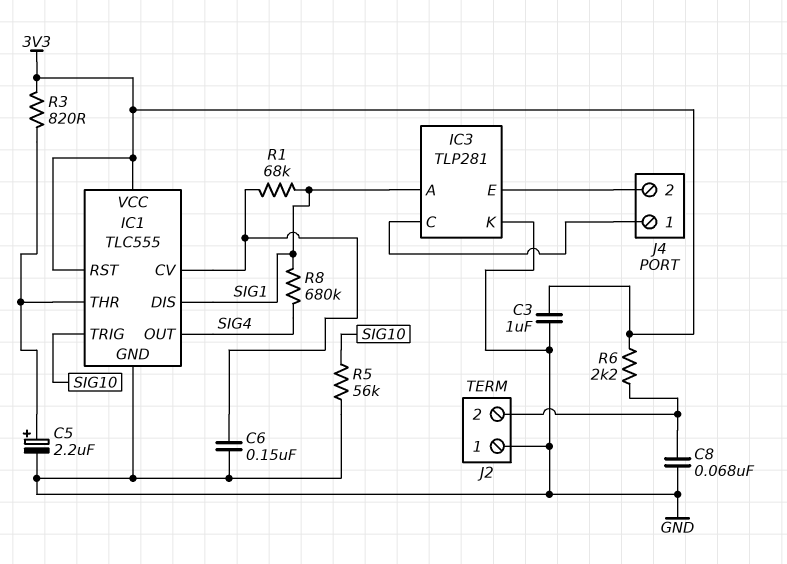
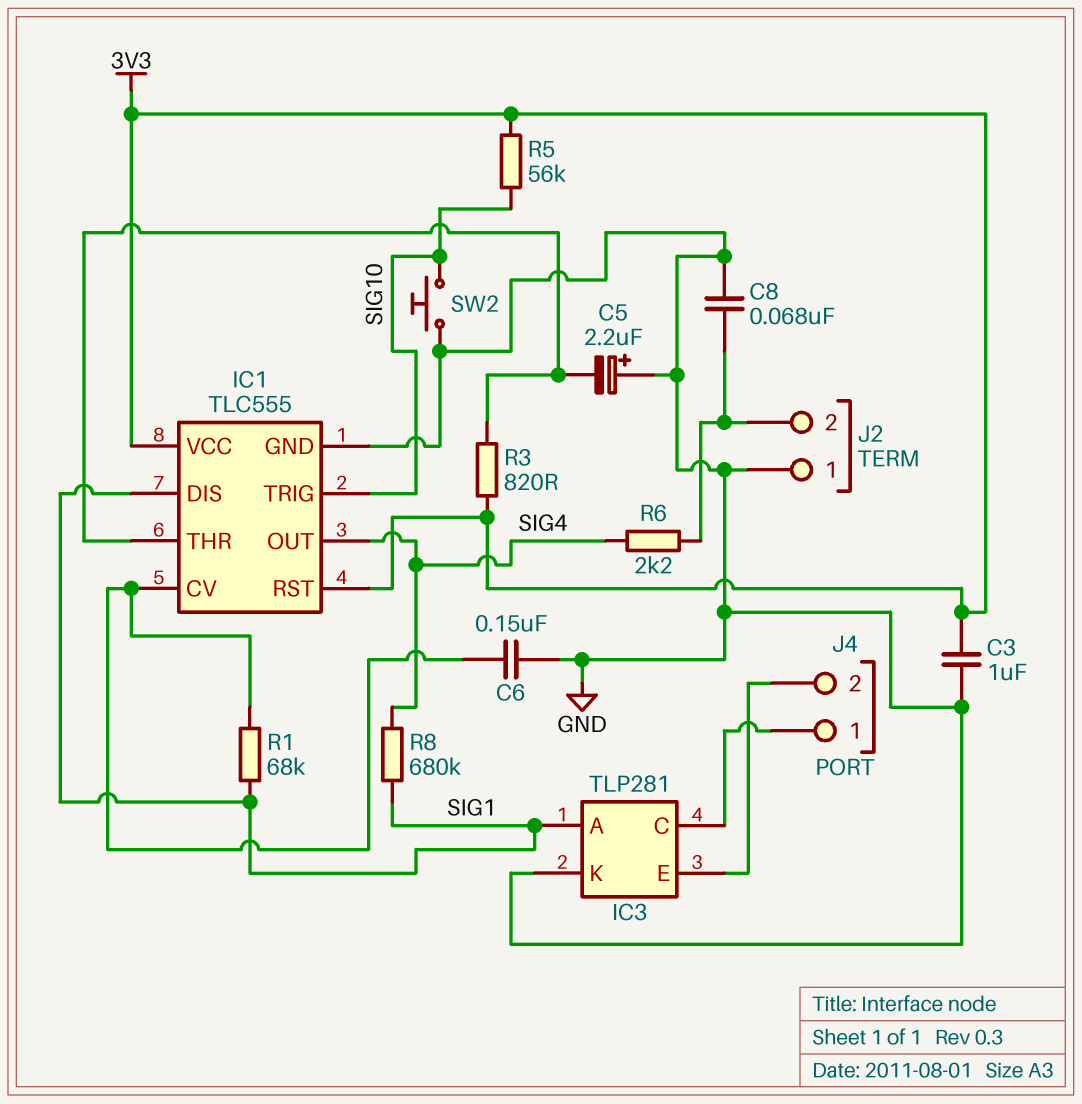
C5: 2.2uF (plus IC1/THR, minus GND) -> 2.2uF (plus GND, minus IC1/THR)
R5: 56k (GND, SIG10) -> 56k (3V3, SIG10)
R6: 2.2k (3V3, J2/2) -> 2.2k (J2/2, SIG4)
SW2: none -> button (GND, SIG10)

